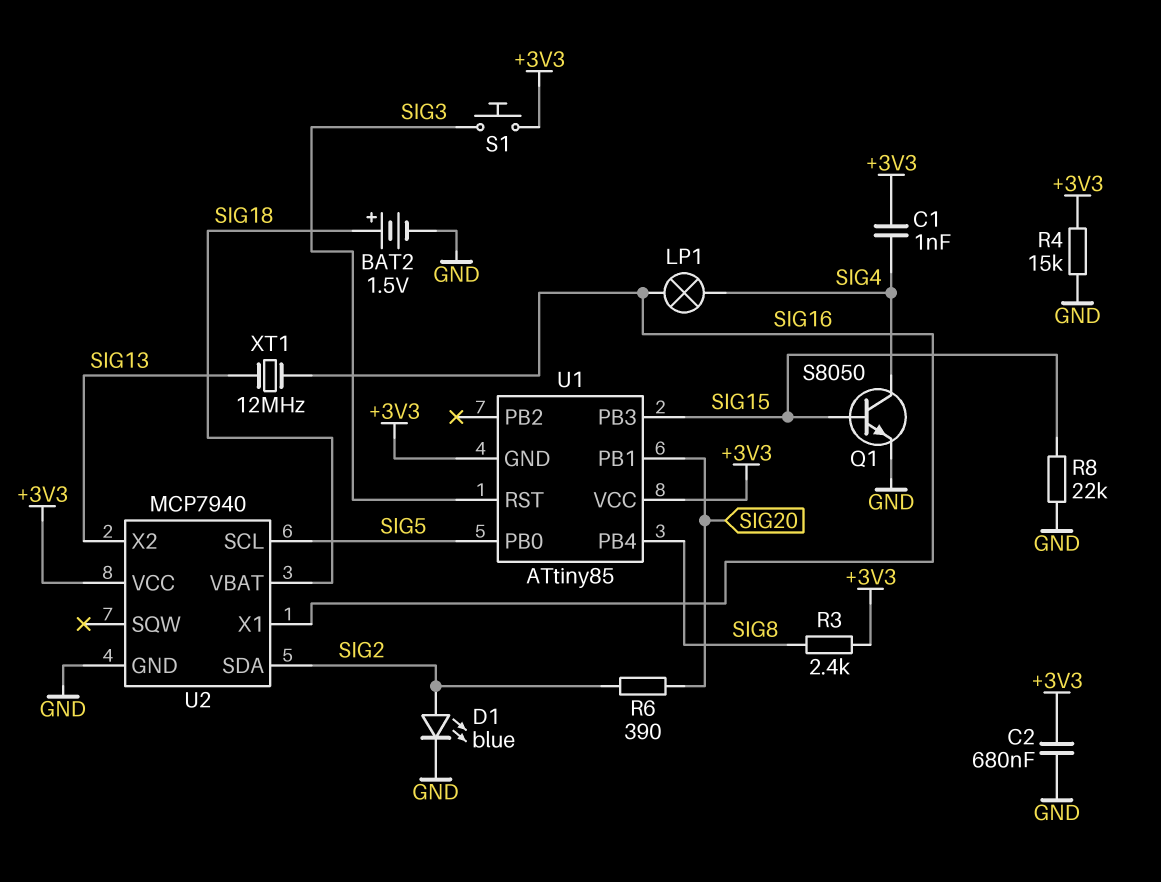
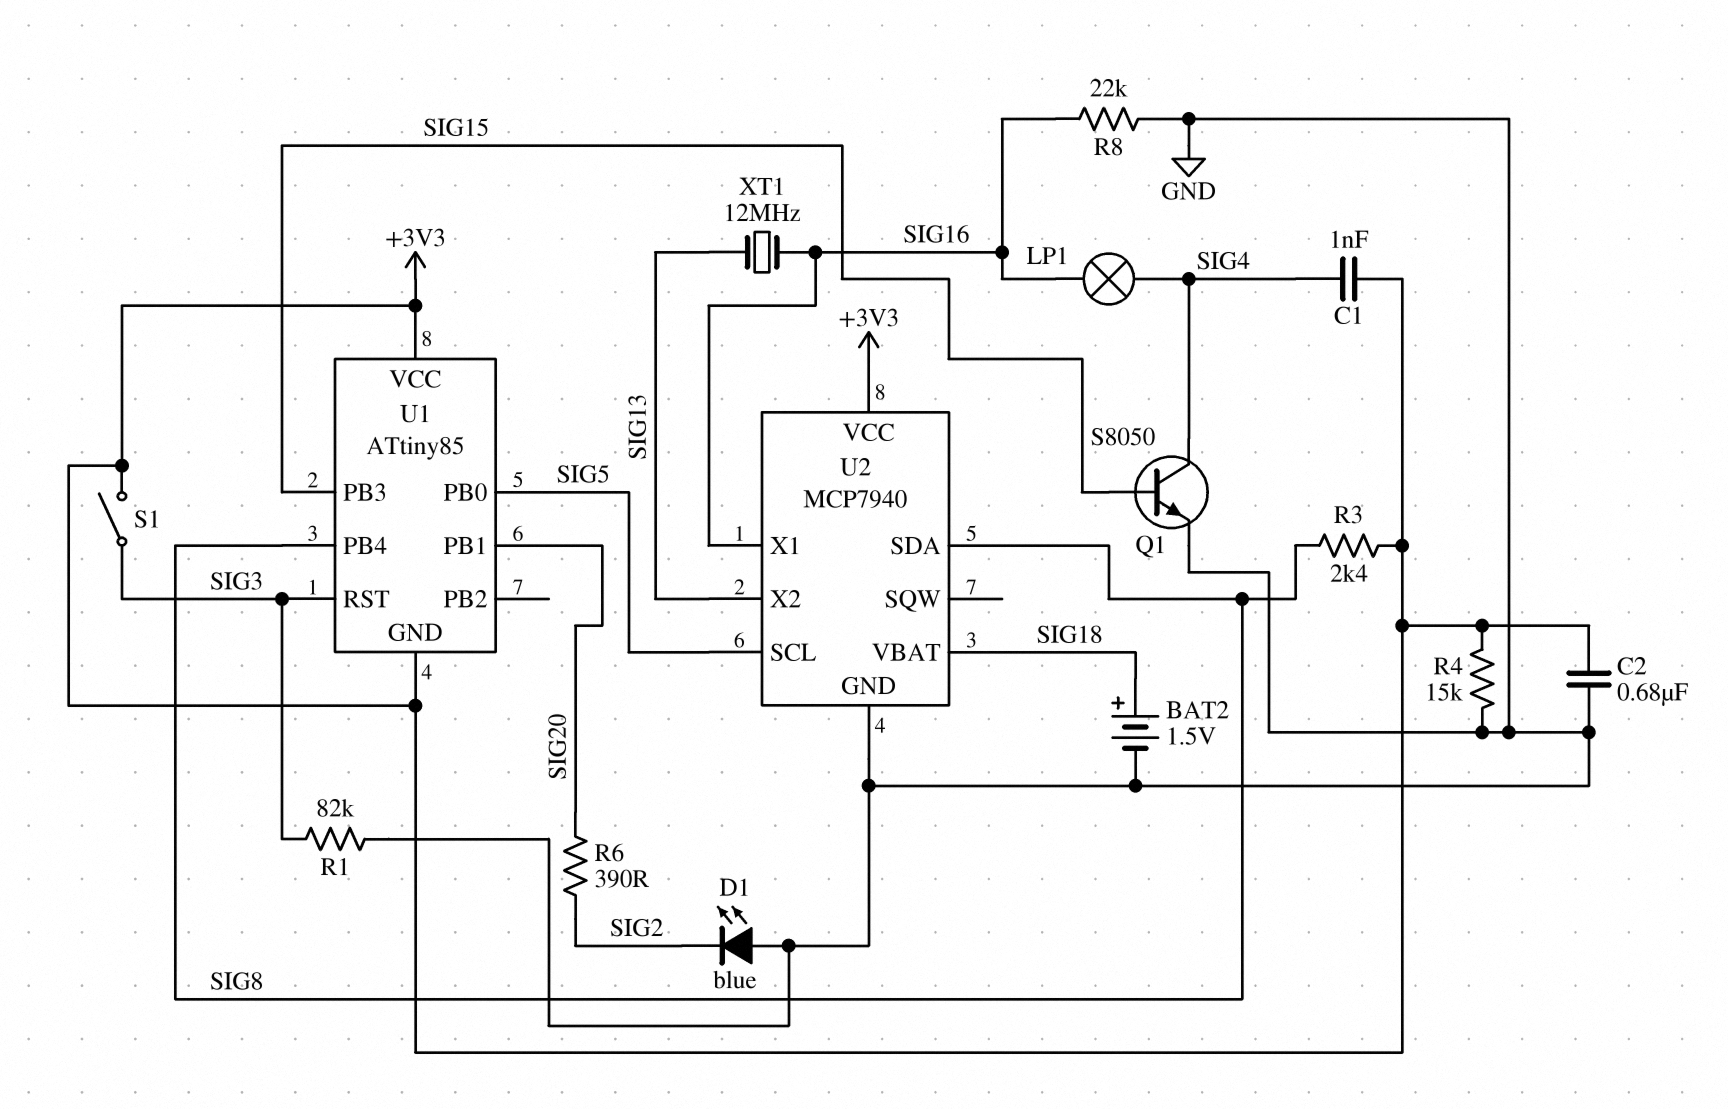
D1: LED blue (A SIG2, K GND) -> LED blue (A GND, K SIG2)
R1: none -> 82k (GND, SIG3)
R8: 22k (GND, SIG15) -> 22k (GND, SIG16)
S1: button (+3V3, SIG3) -> switch (+3V3, SIG3)
U2 pin SDA: SIG2 -> SIG8

